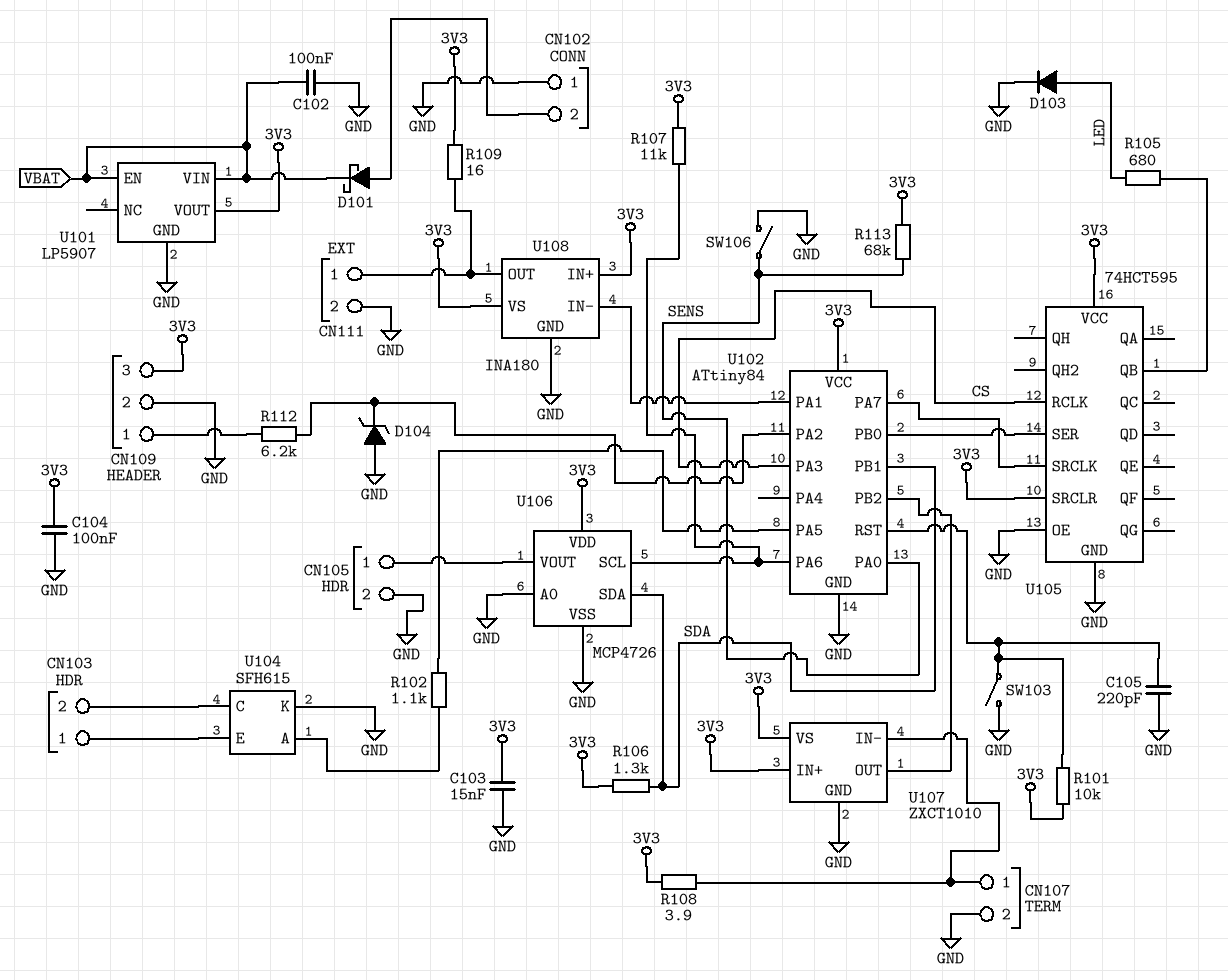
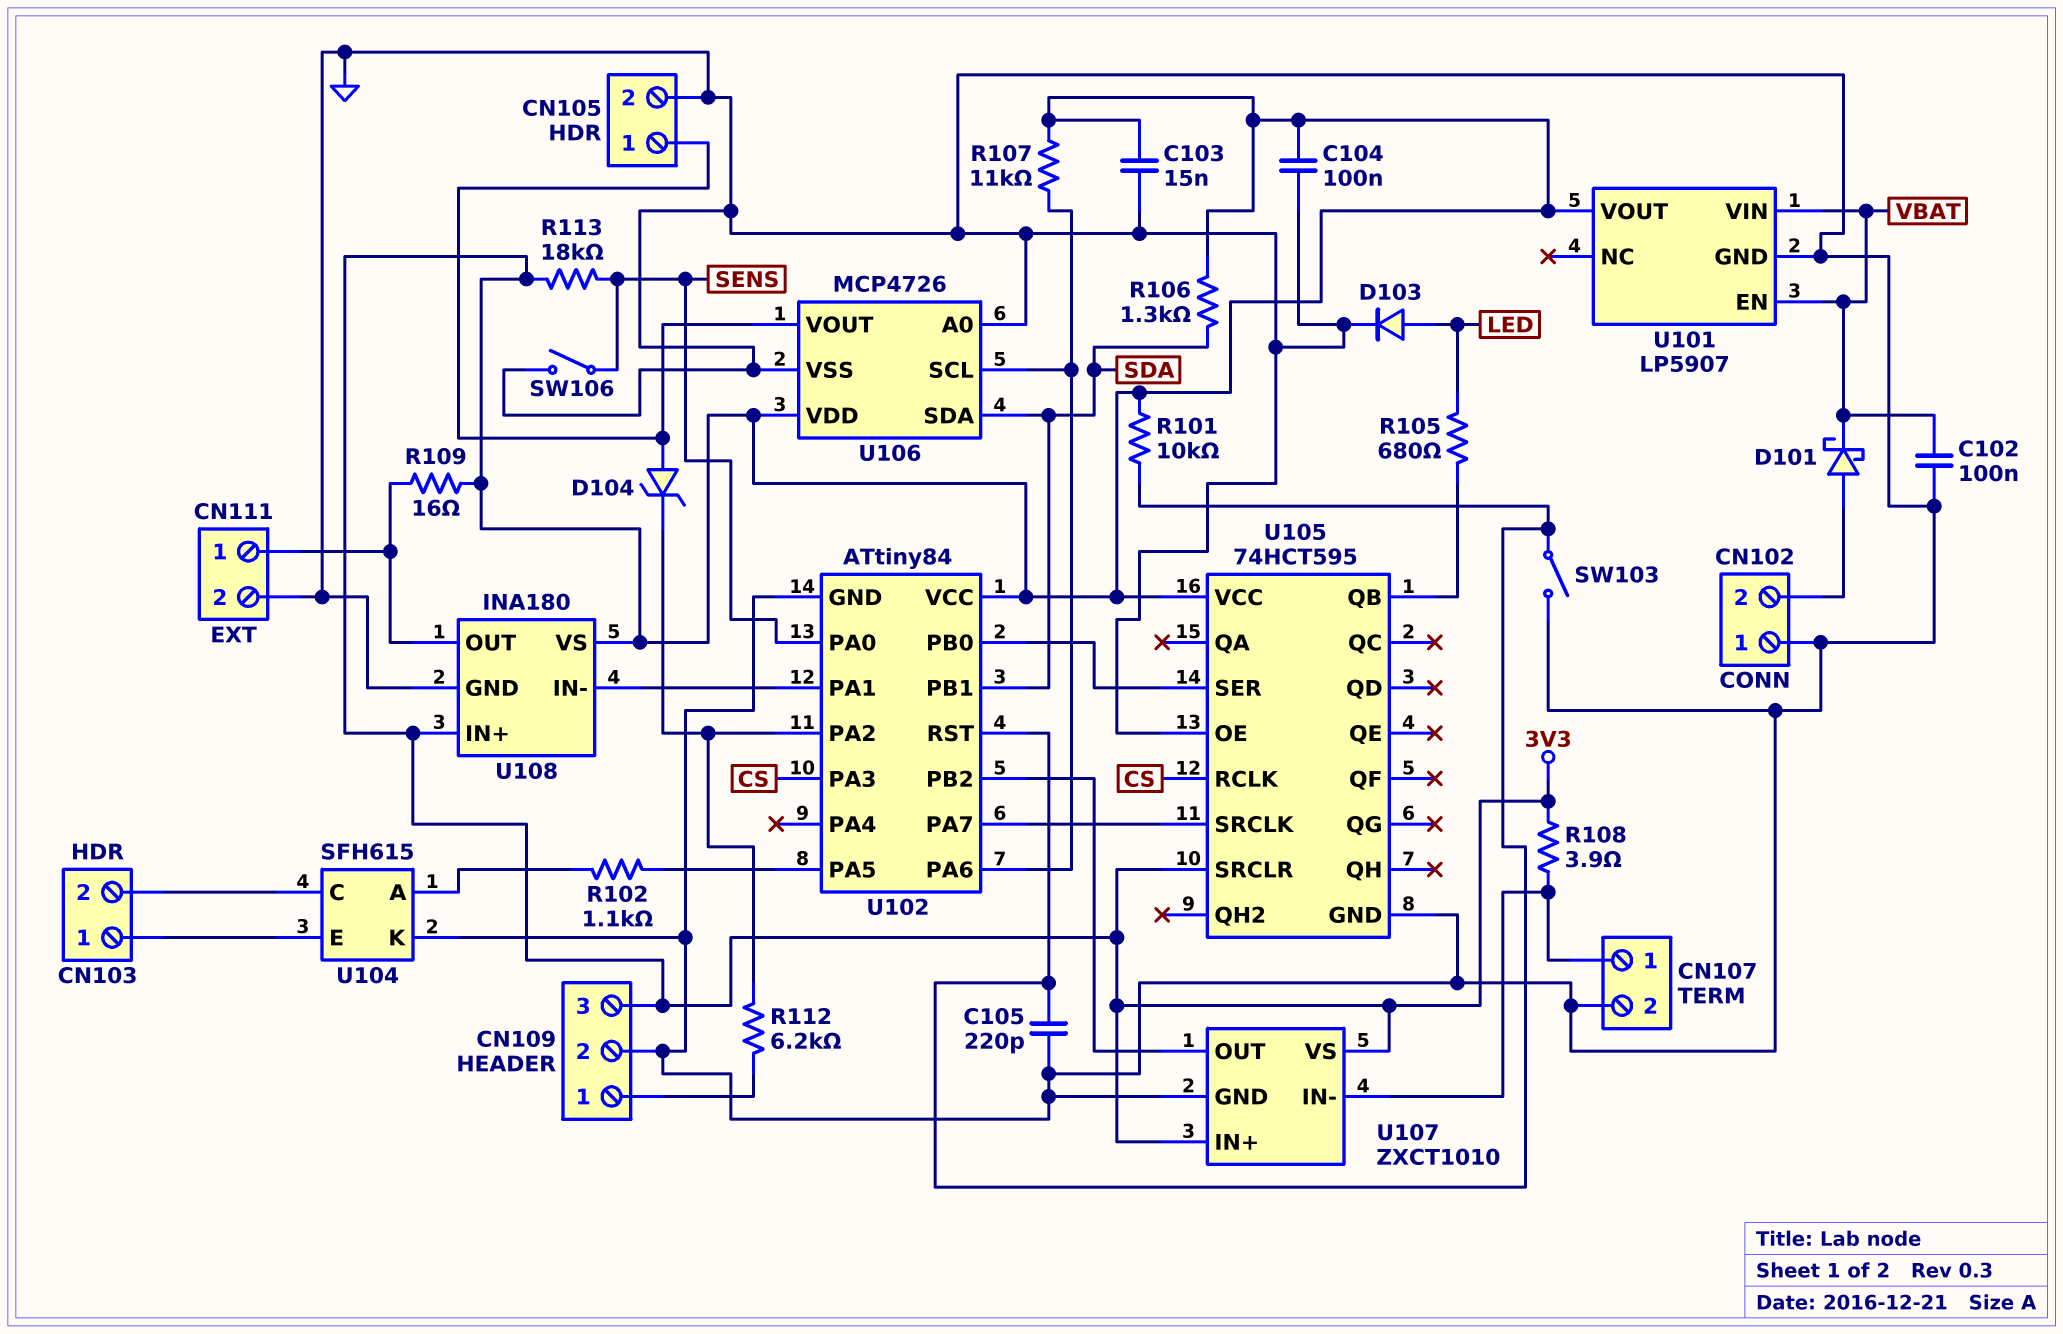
D104: zener (A GND, K U102/PA2) -> zener (A CN105/1, K U102/PA2)
R113: 68k (3V3, SENS) -> 18k (3V3, SENS)

